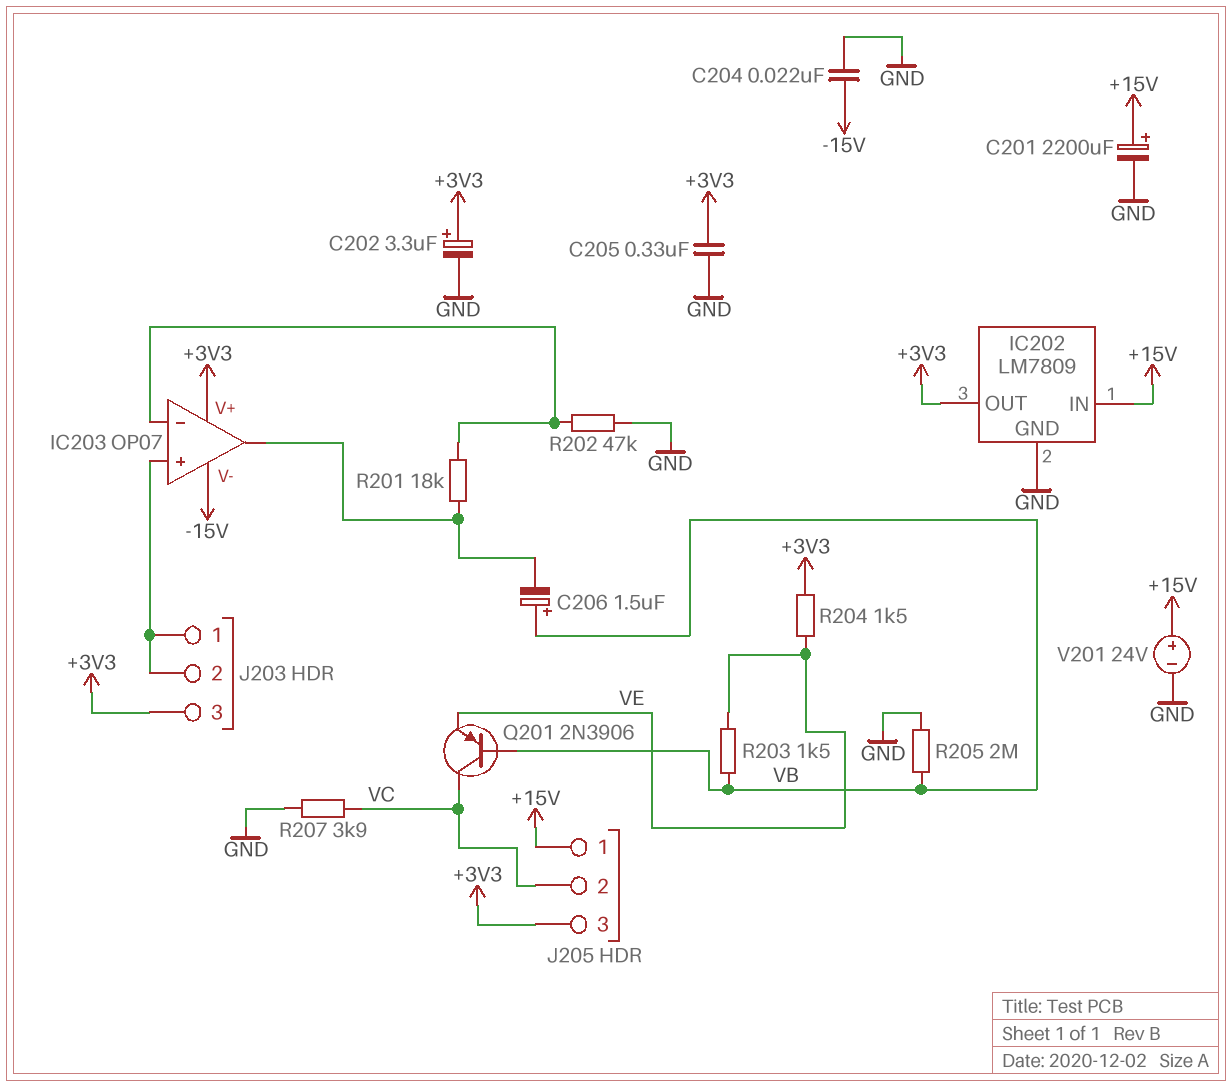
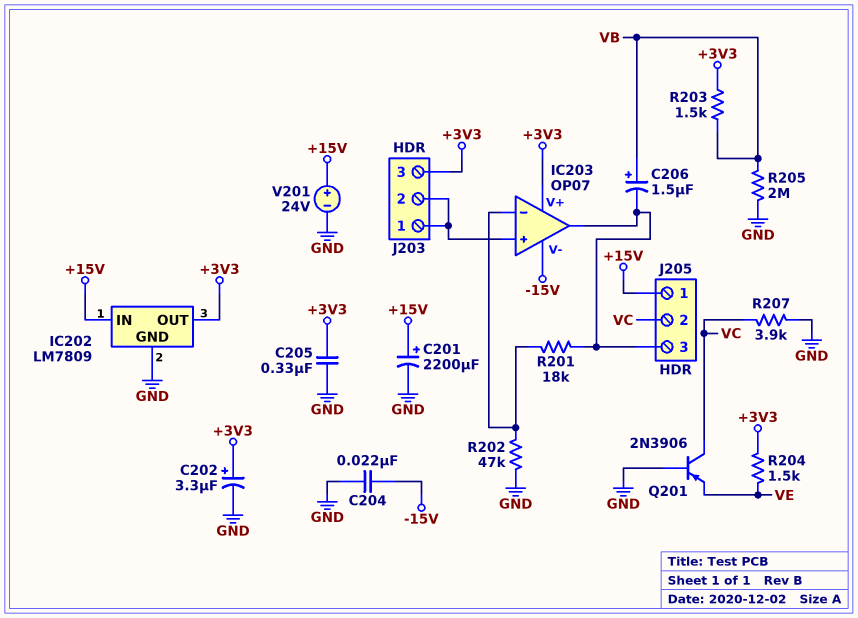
J205 pin 3: +3V3 -> IC203/out
Q201: PNP 2N3906 (B VB, C VC, E VE) -> PNP 2N3906 (B GND, C VC, E VE)
R203: 1.5k (VB, VE) -> 1.5k (+3V3, VB)

